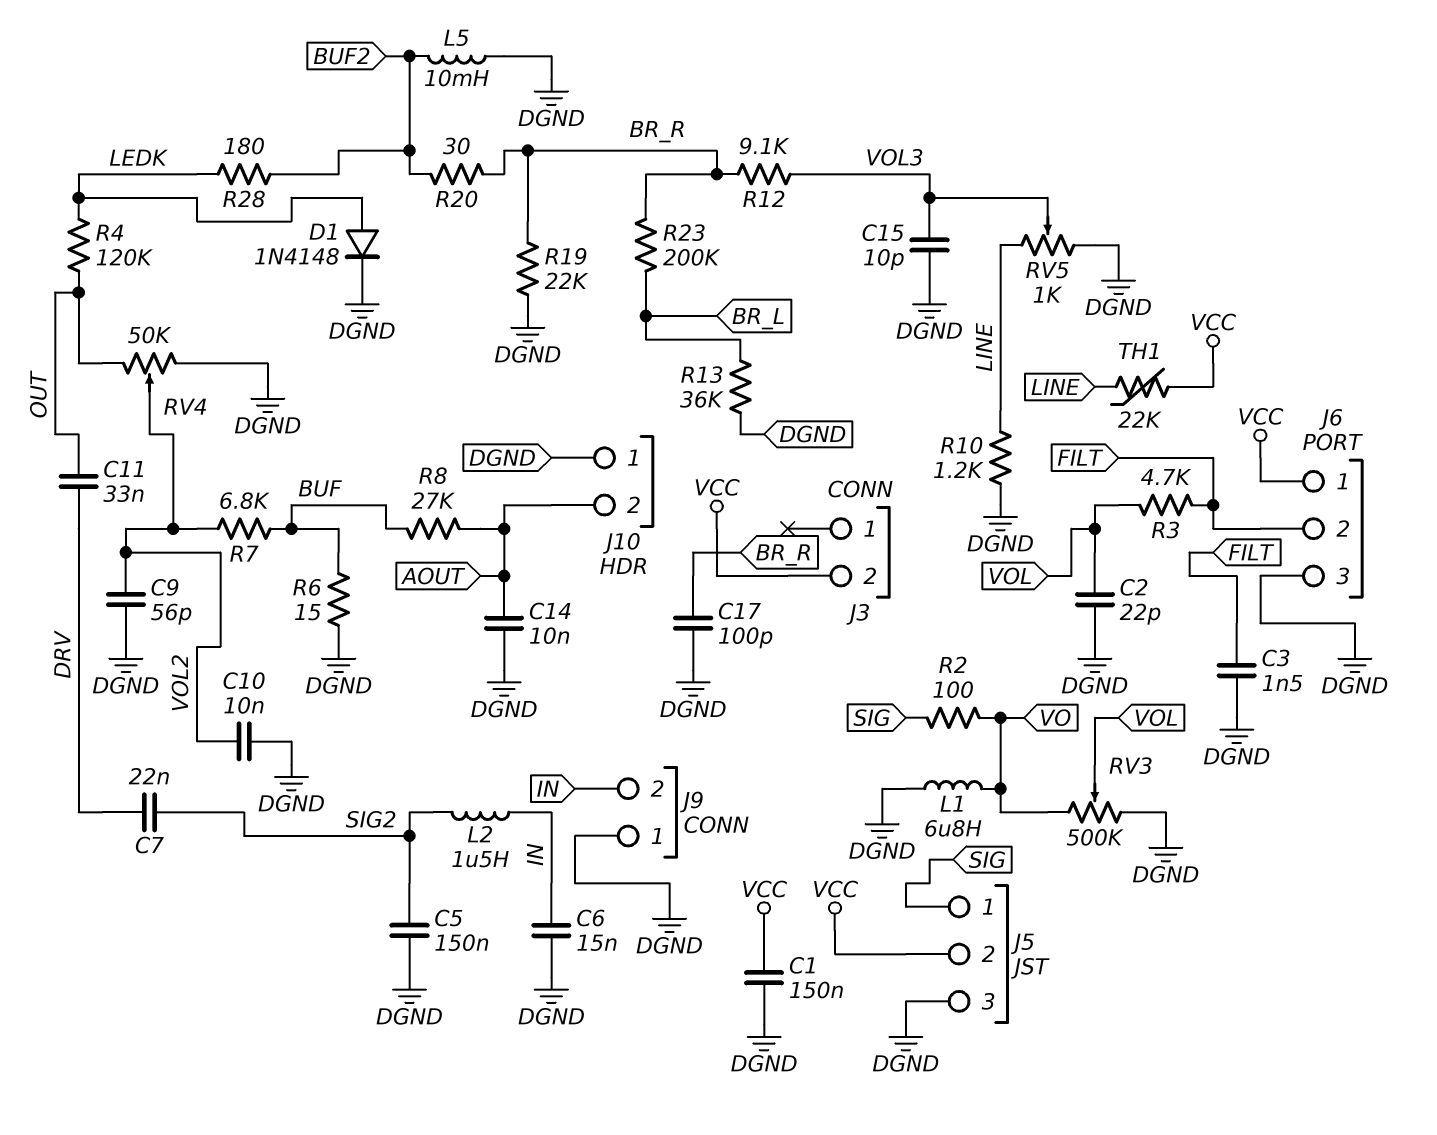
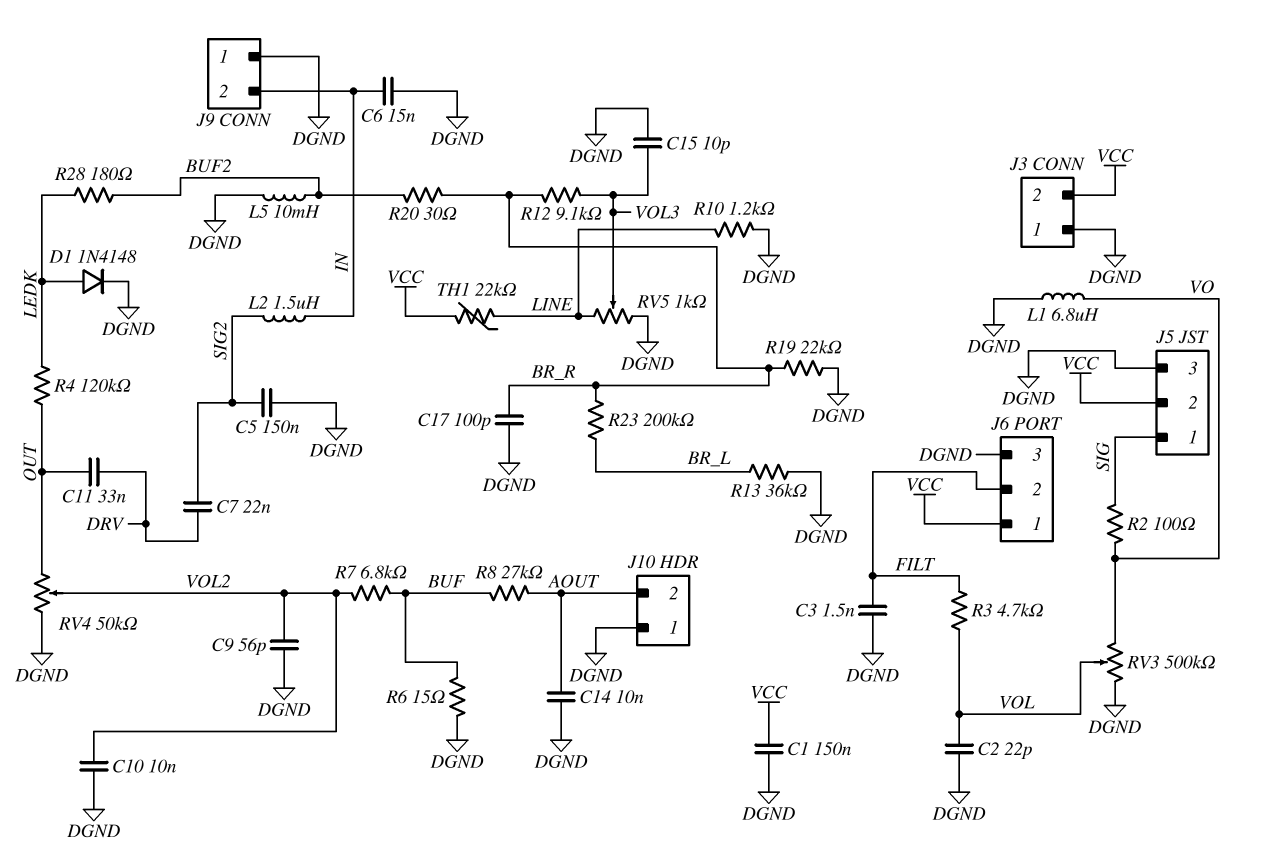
J3 pin 1: none -> DGND

